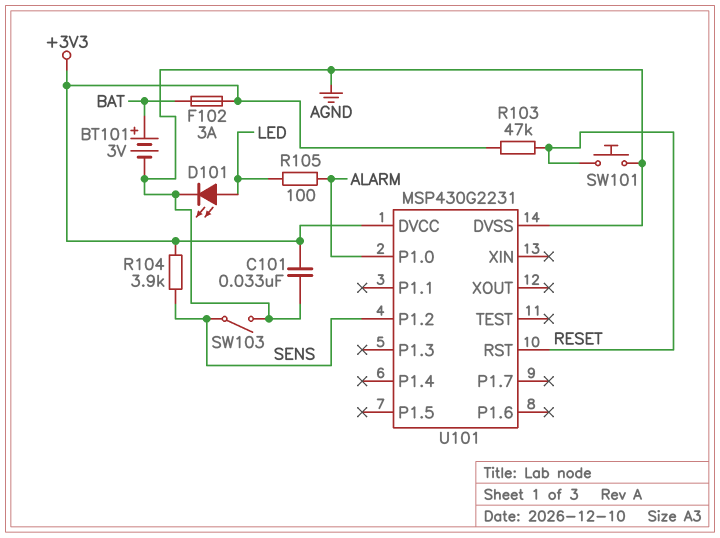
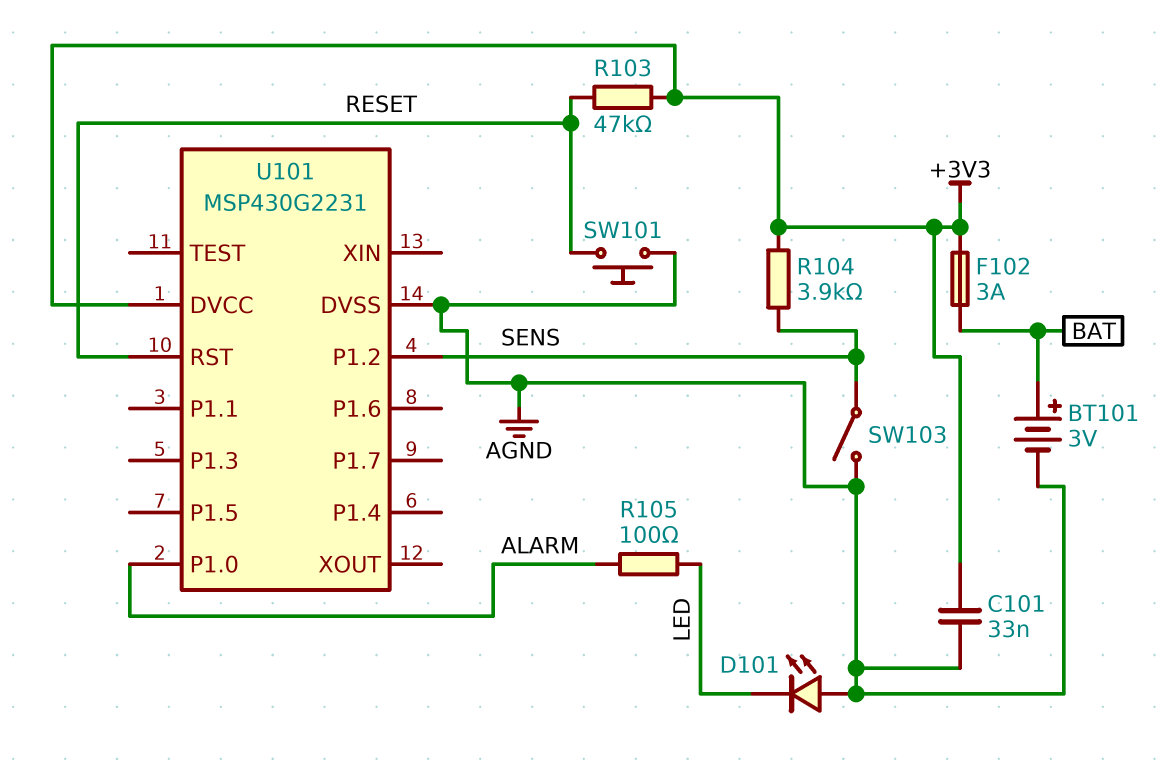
D101: LED (A LED, K AGND) -> LED (A AGND, K LED)

